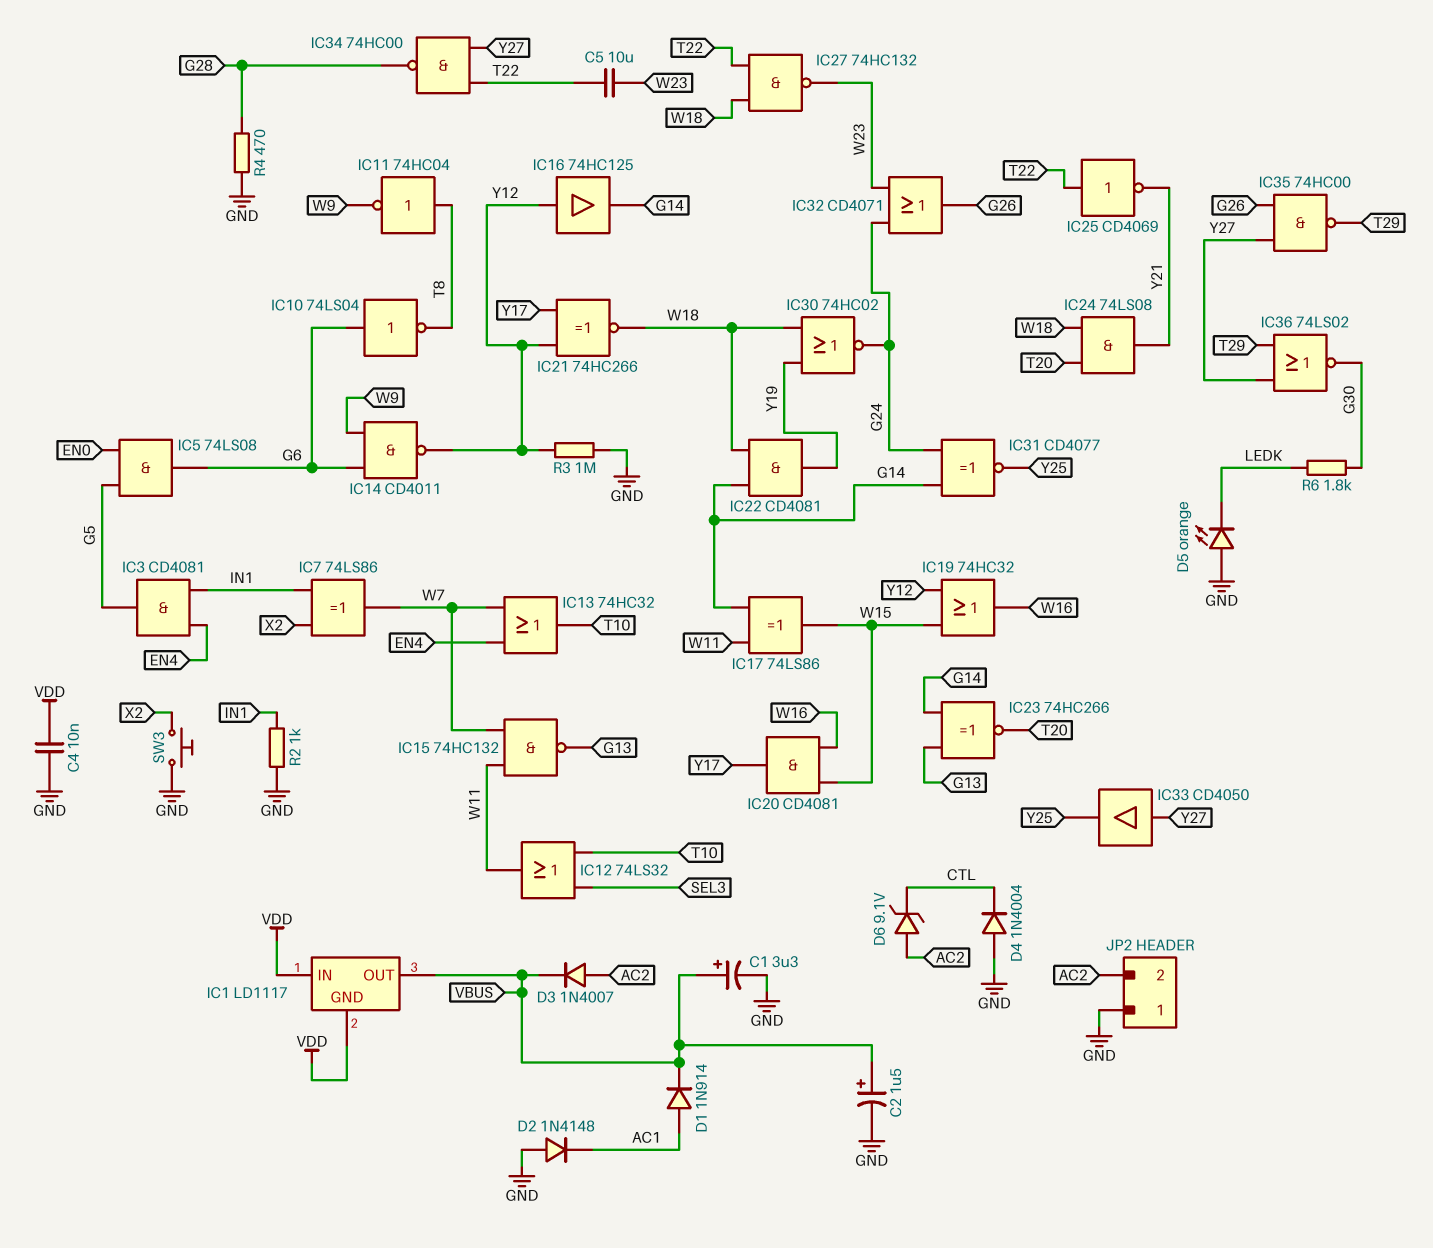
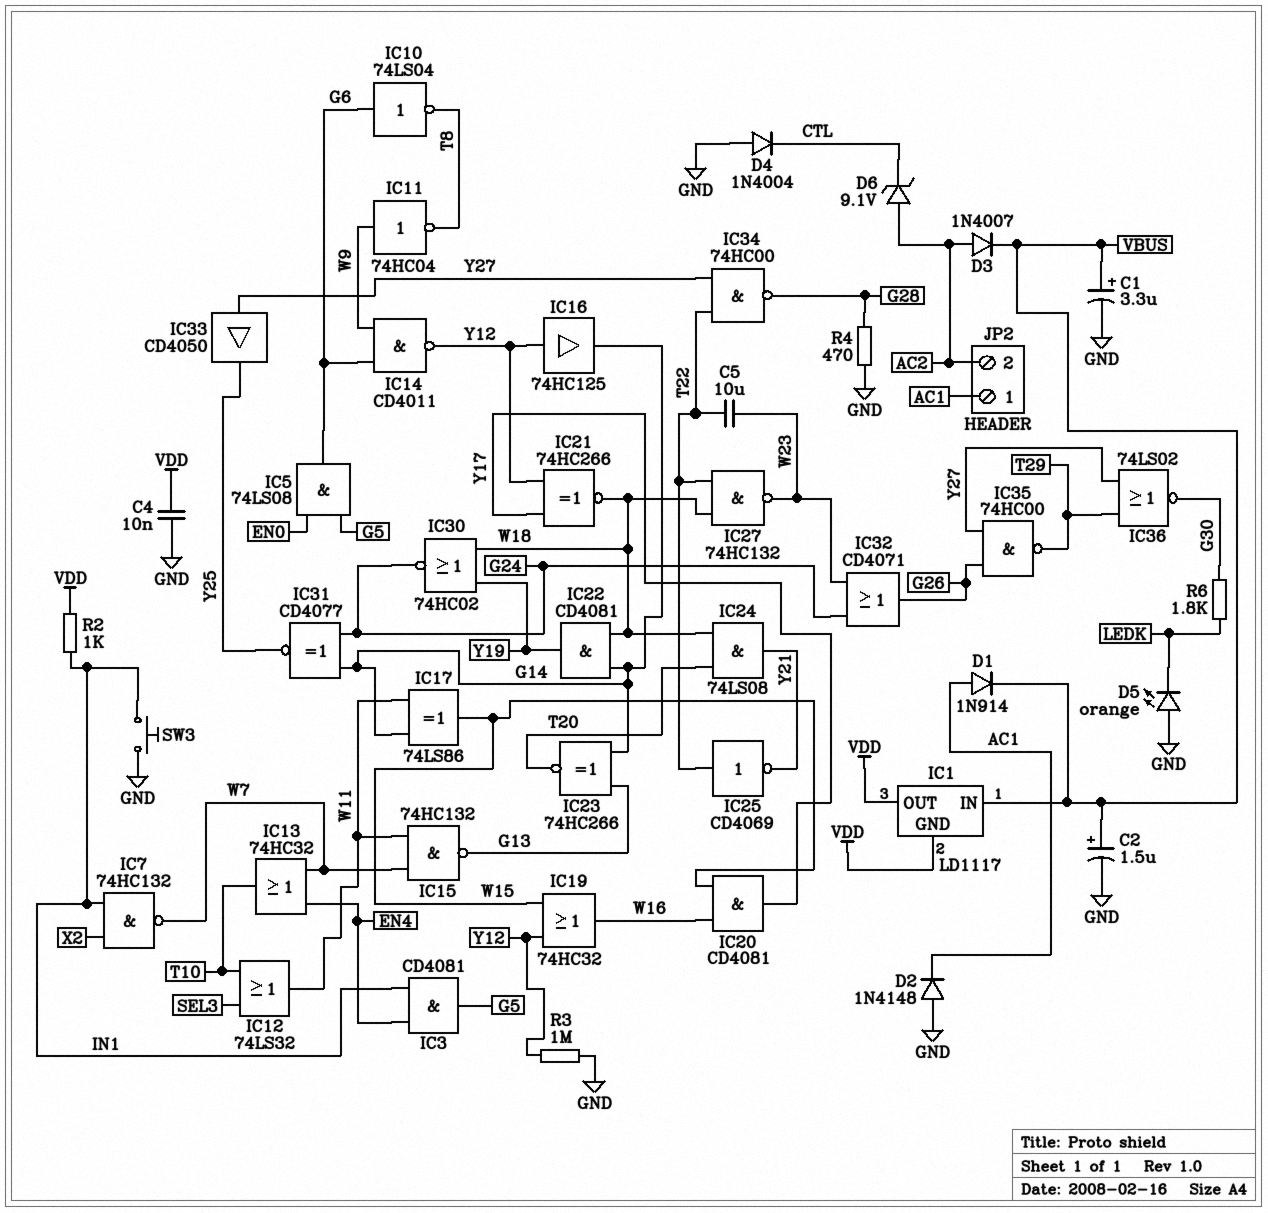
IC1 pin IN: VDD -> VBUS
IC1 pin OUT: VBUS -> VDD
IC7: XOR 74LS86 (in IN1, in X2, out W7) -> NAND 74HC132 (in IN1, in X2, out W7)
IC11: NOT 74HC04 (in T8, out W9) -> NOT 74HC04 (in W9, out T8)
JP2 pin 1: GND -> AC1
R2: 1k (GND, IN1) -> 1k (IN1, VDD)
SW3: button (GND, X2) -> button (GND, IN1)

